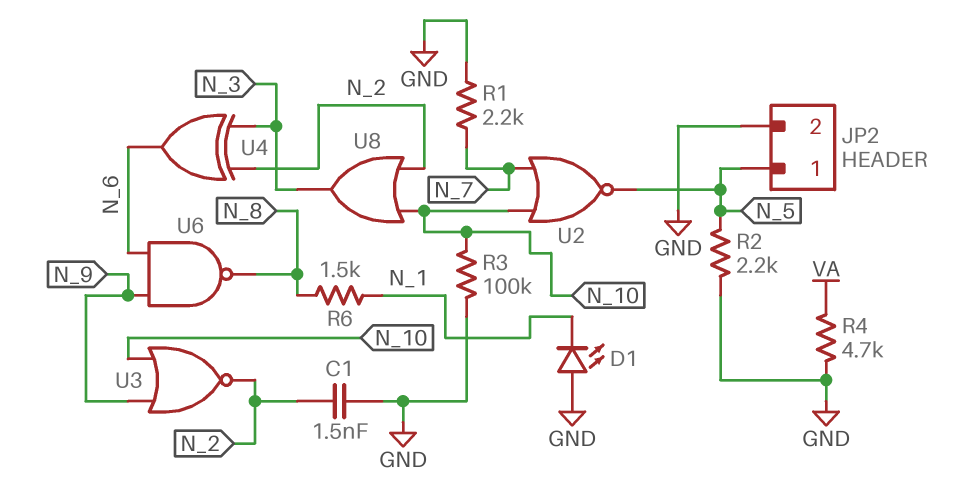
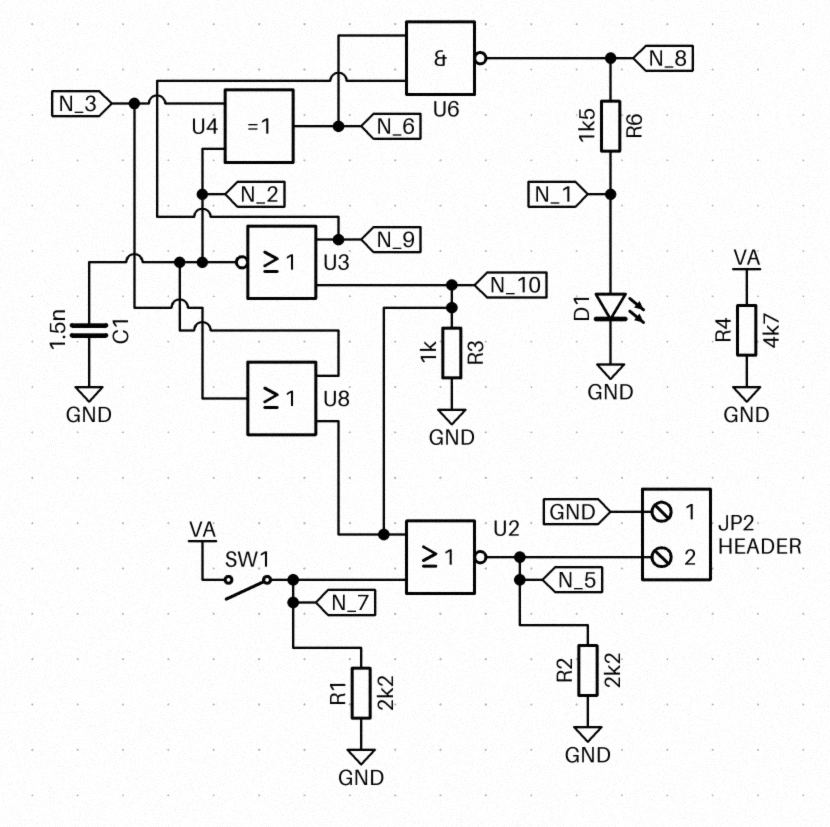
D1: LED (A GND, K N_1) -> LED (A N_1, K GND)
JP2 pin 1: N_5 -> GND
JP2 pin 2: GND -> N_5
R3: 100k (GND, N_10) -> 1k (GND, N_10)
SW1: none -> switch (N_7, VA)

